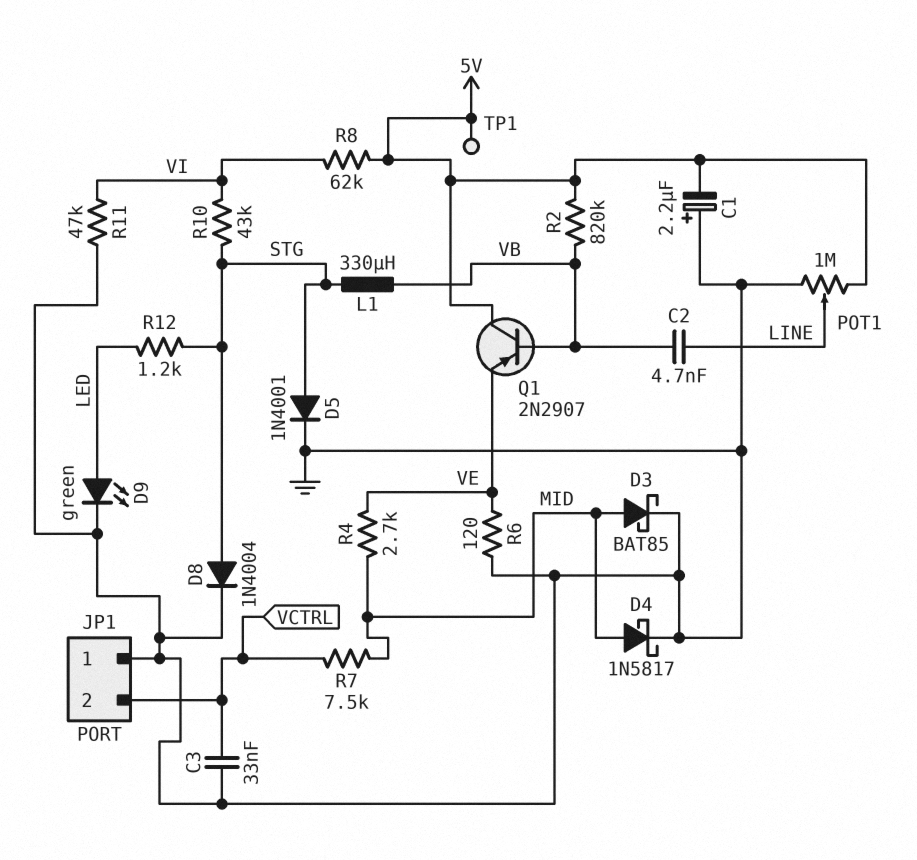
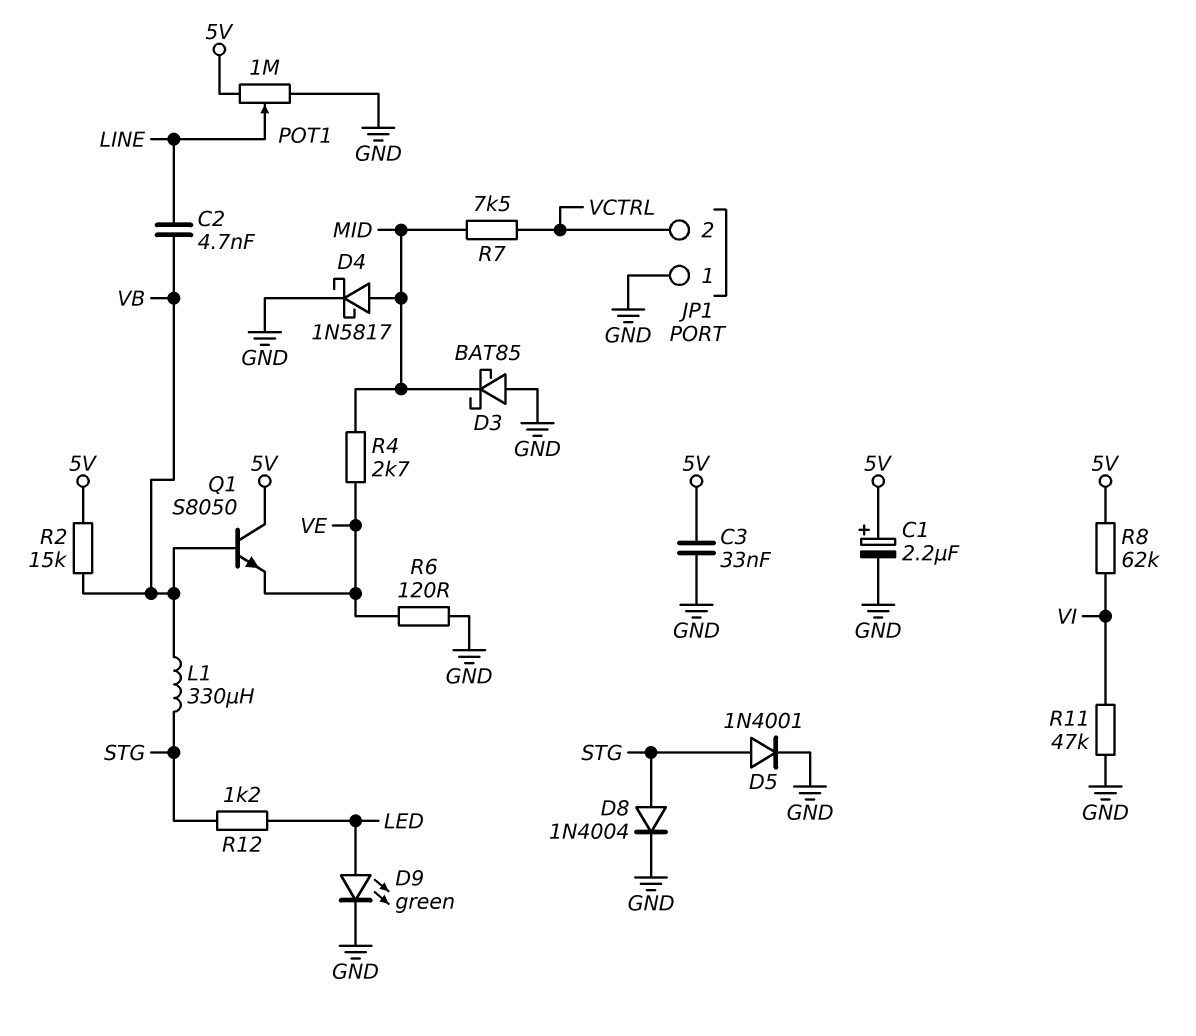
C1: 2.2uF (plus GND, minus 5V) -> 2.2uF (plus 5V, minus GND)
C3: 33nF (GND, VCTRL) -> 33nF (5V, GND)
D3: schottky BAT85 (A MID, K GND) -> schottky BAT85 (A GND, K MID)
Q1: PNP 2N2907 (B VB, C 5V, E VE) -> NPN S8050 (B VB, C 5V, E VE)
R2: 820k (5V, VB) -> 15k (5V, VB)
R10: 43k (STG, VI) -> none
TP1: test point (5V) -> none

